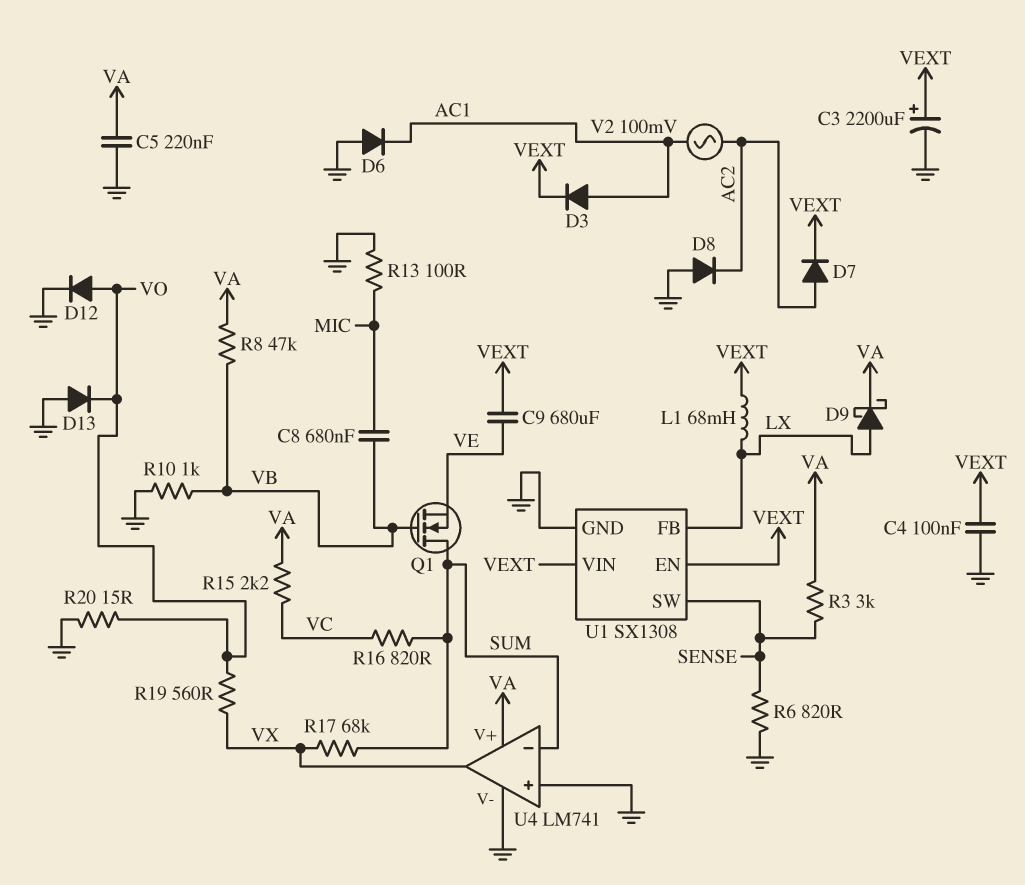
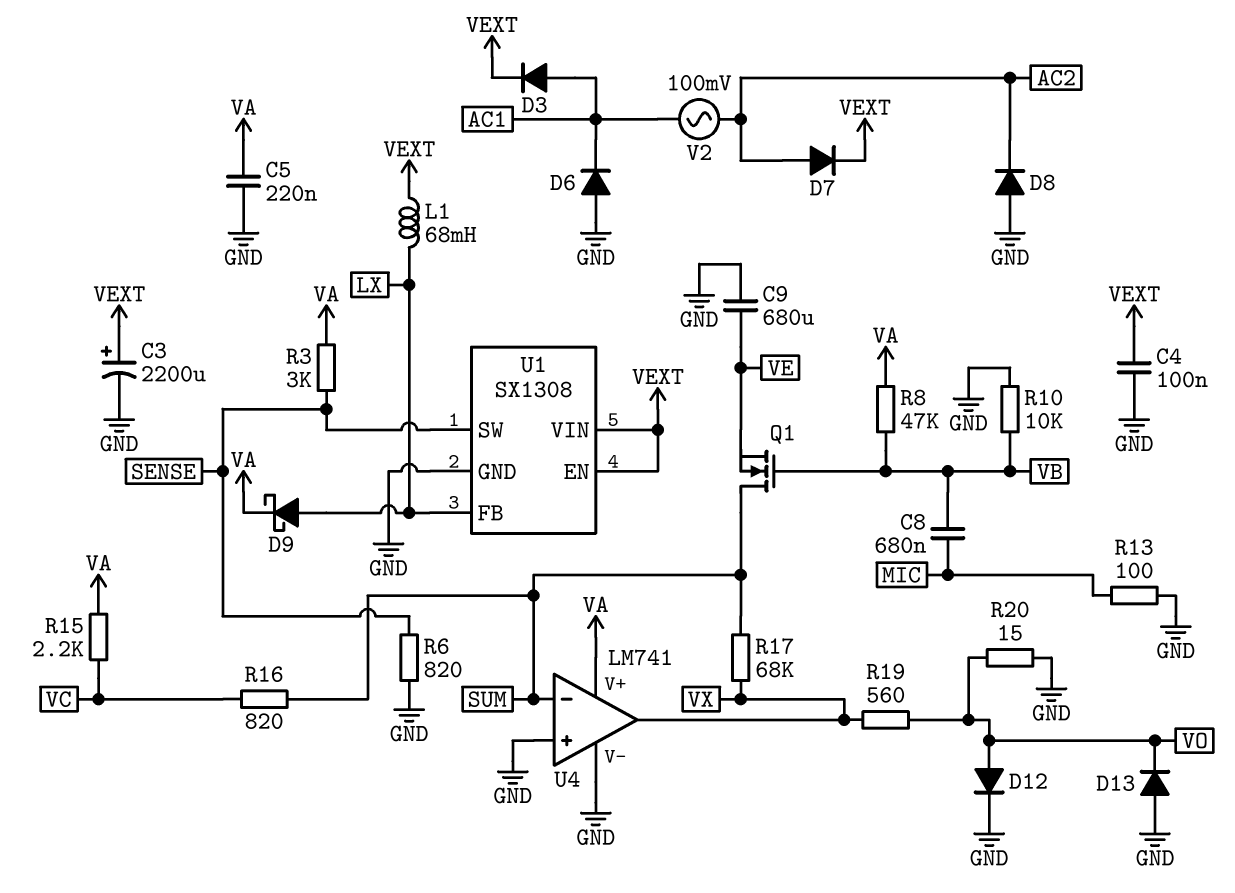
C9: 680uF (VE, VEXT) -> 680uF (GND, VE)
R10: 1k (GND, VB) -> 10k (GND, VB)

